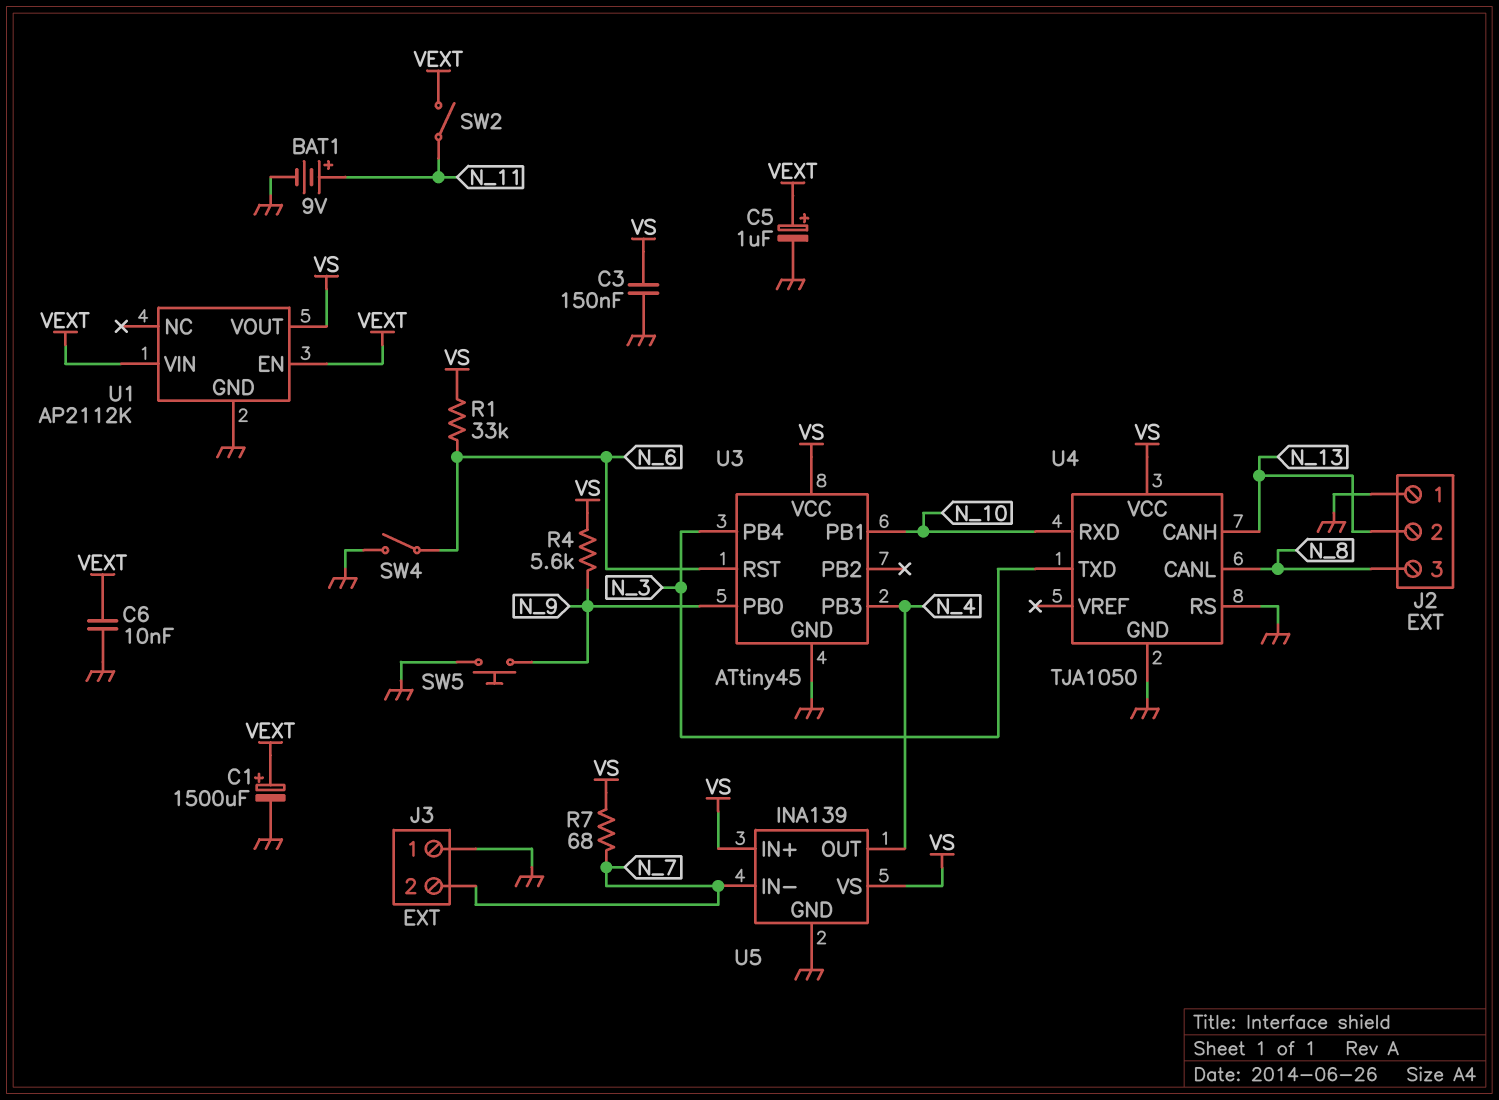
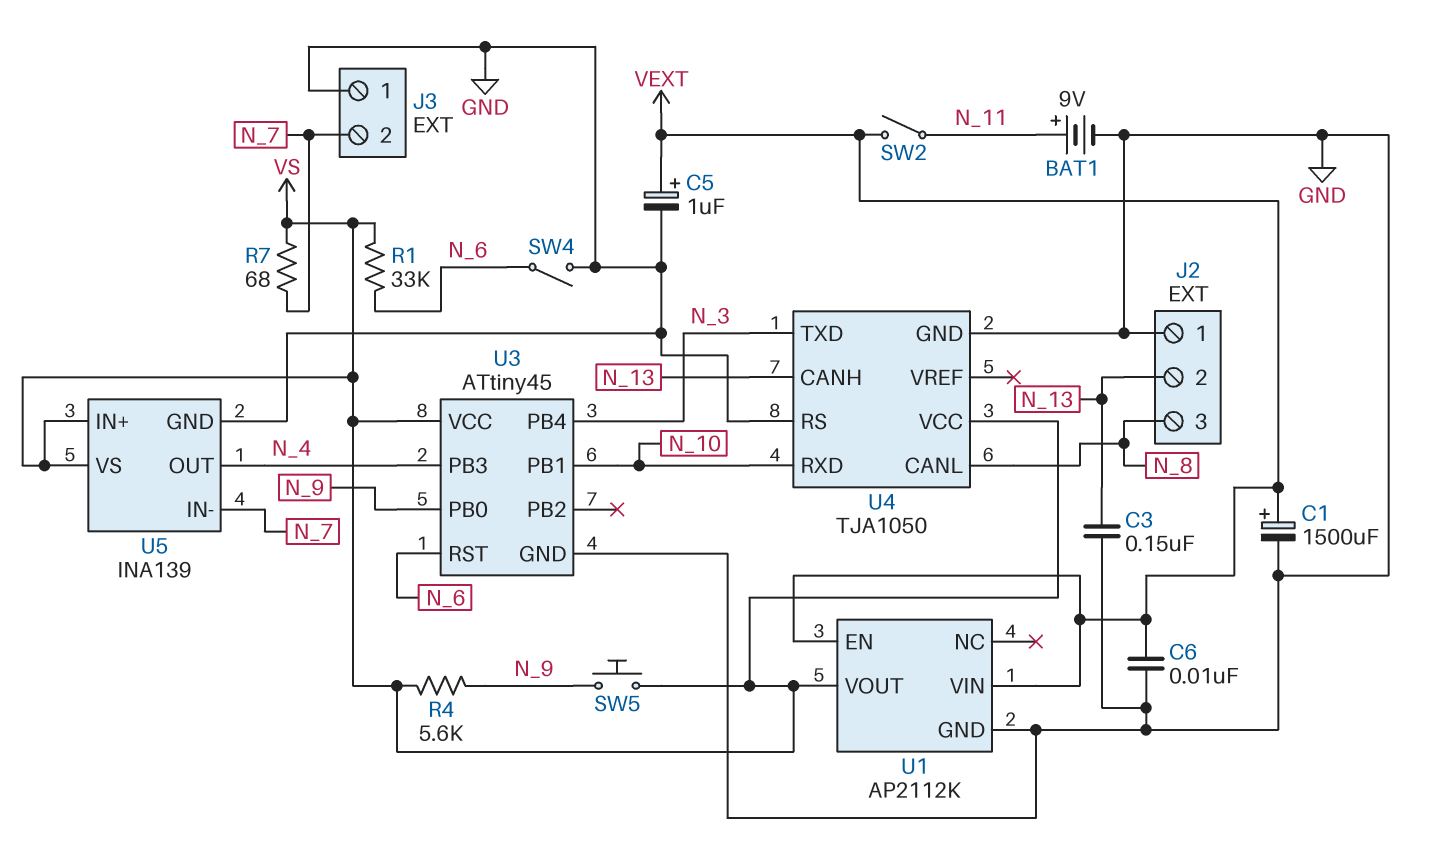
C3: 150nF (GND, VS) -> 150nF (GND, N_13)
SW5: button (GND, N_9) -> button (N_9, VS)

